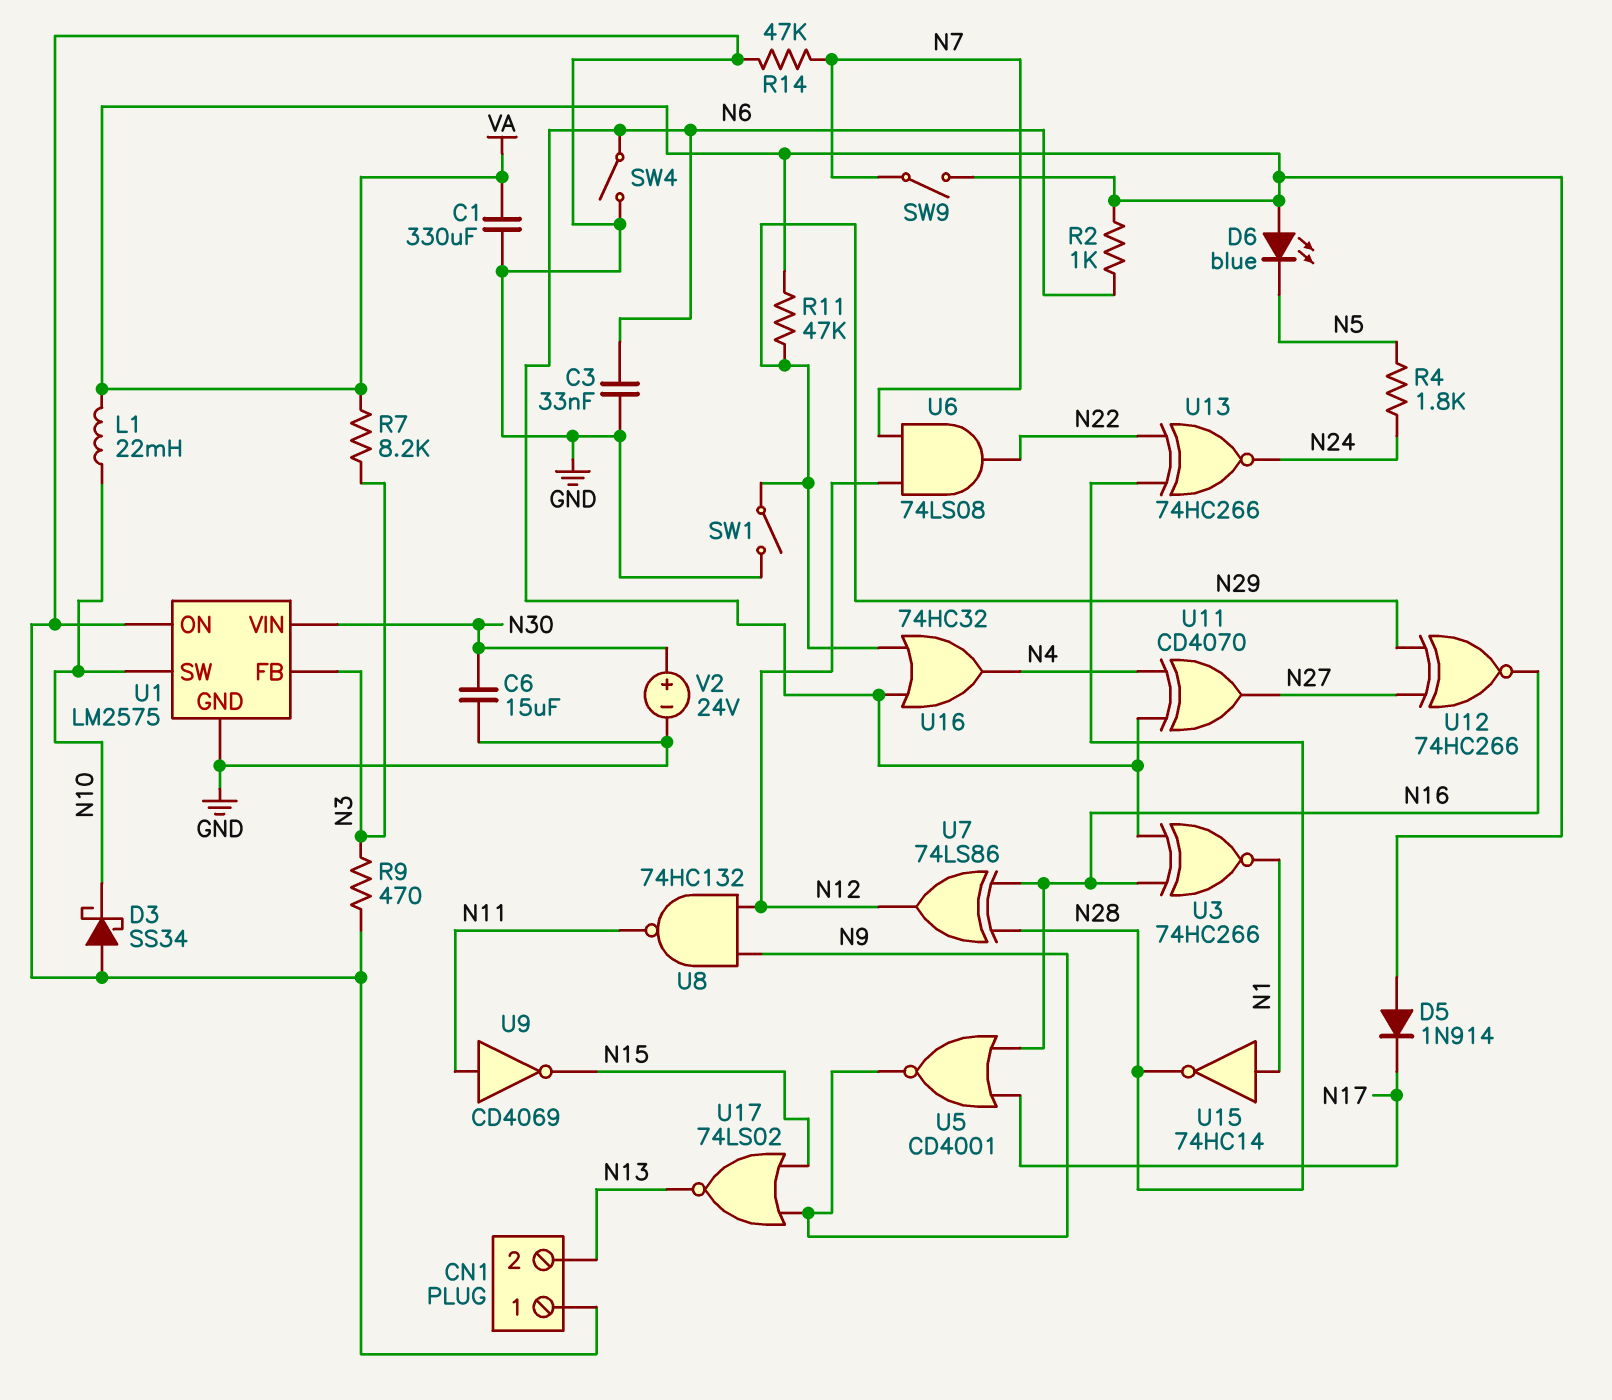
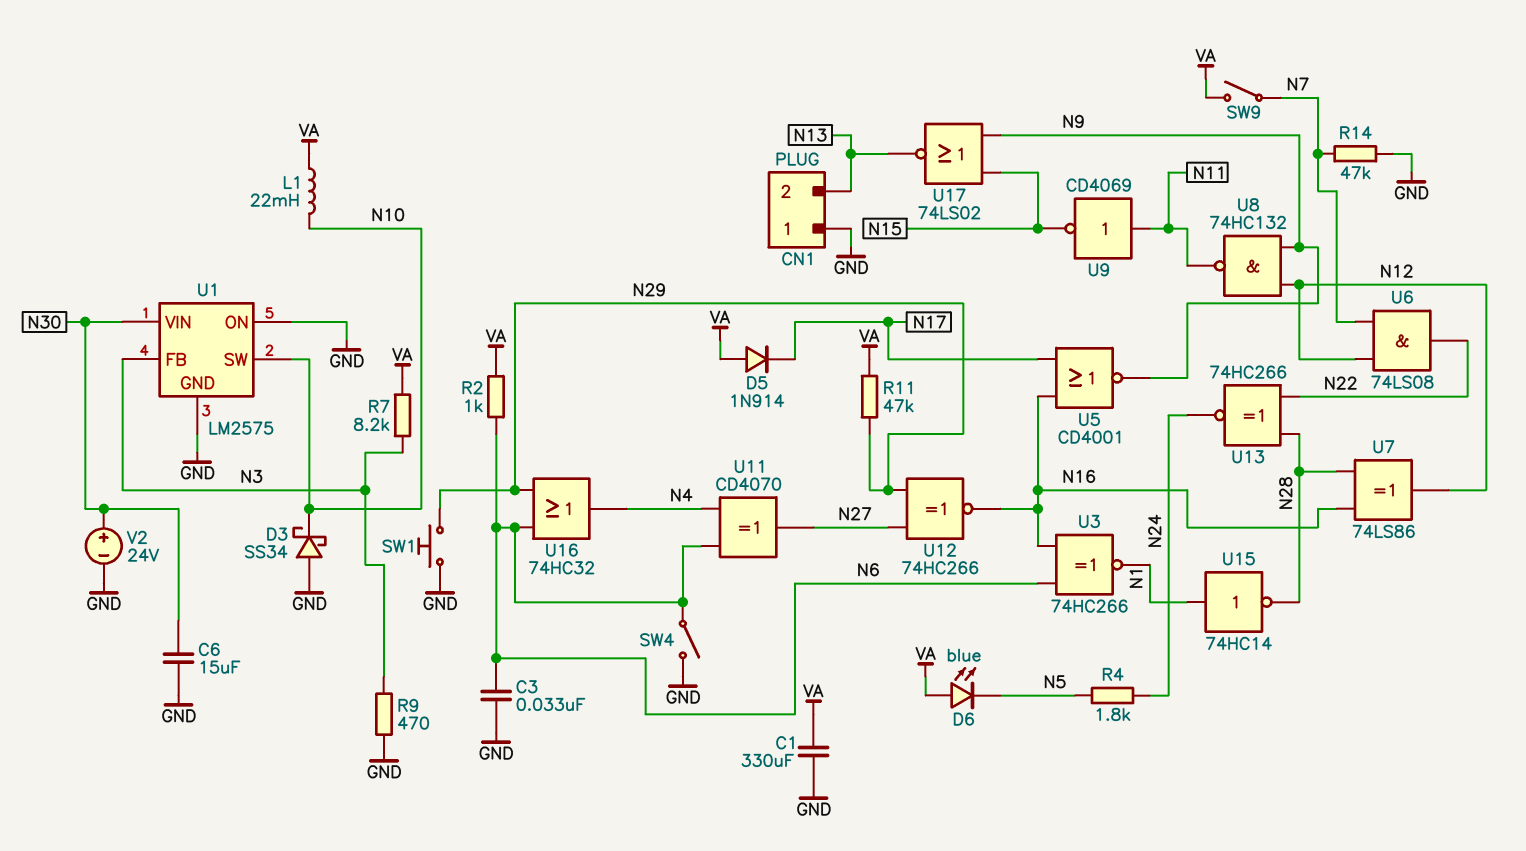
SW1: switch (GND, N29) -> button (GND, N29)

